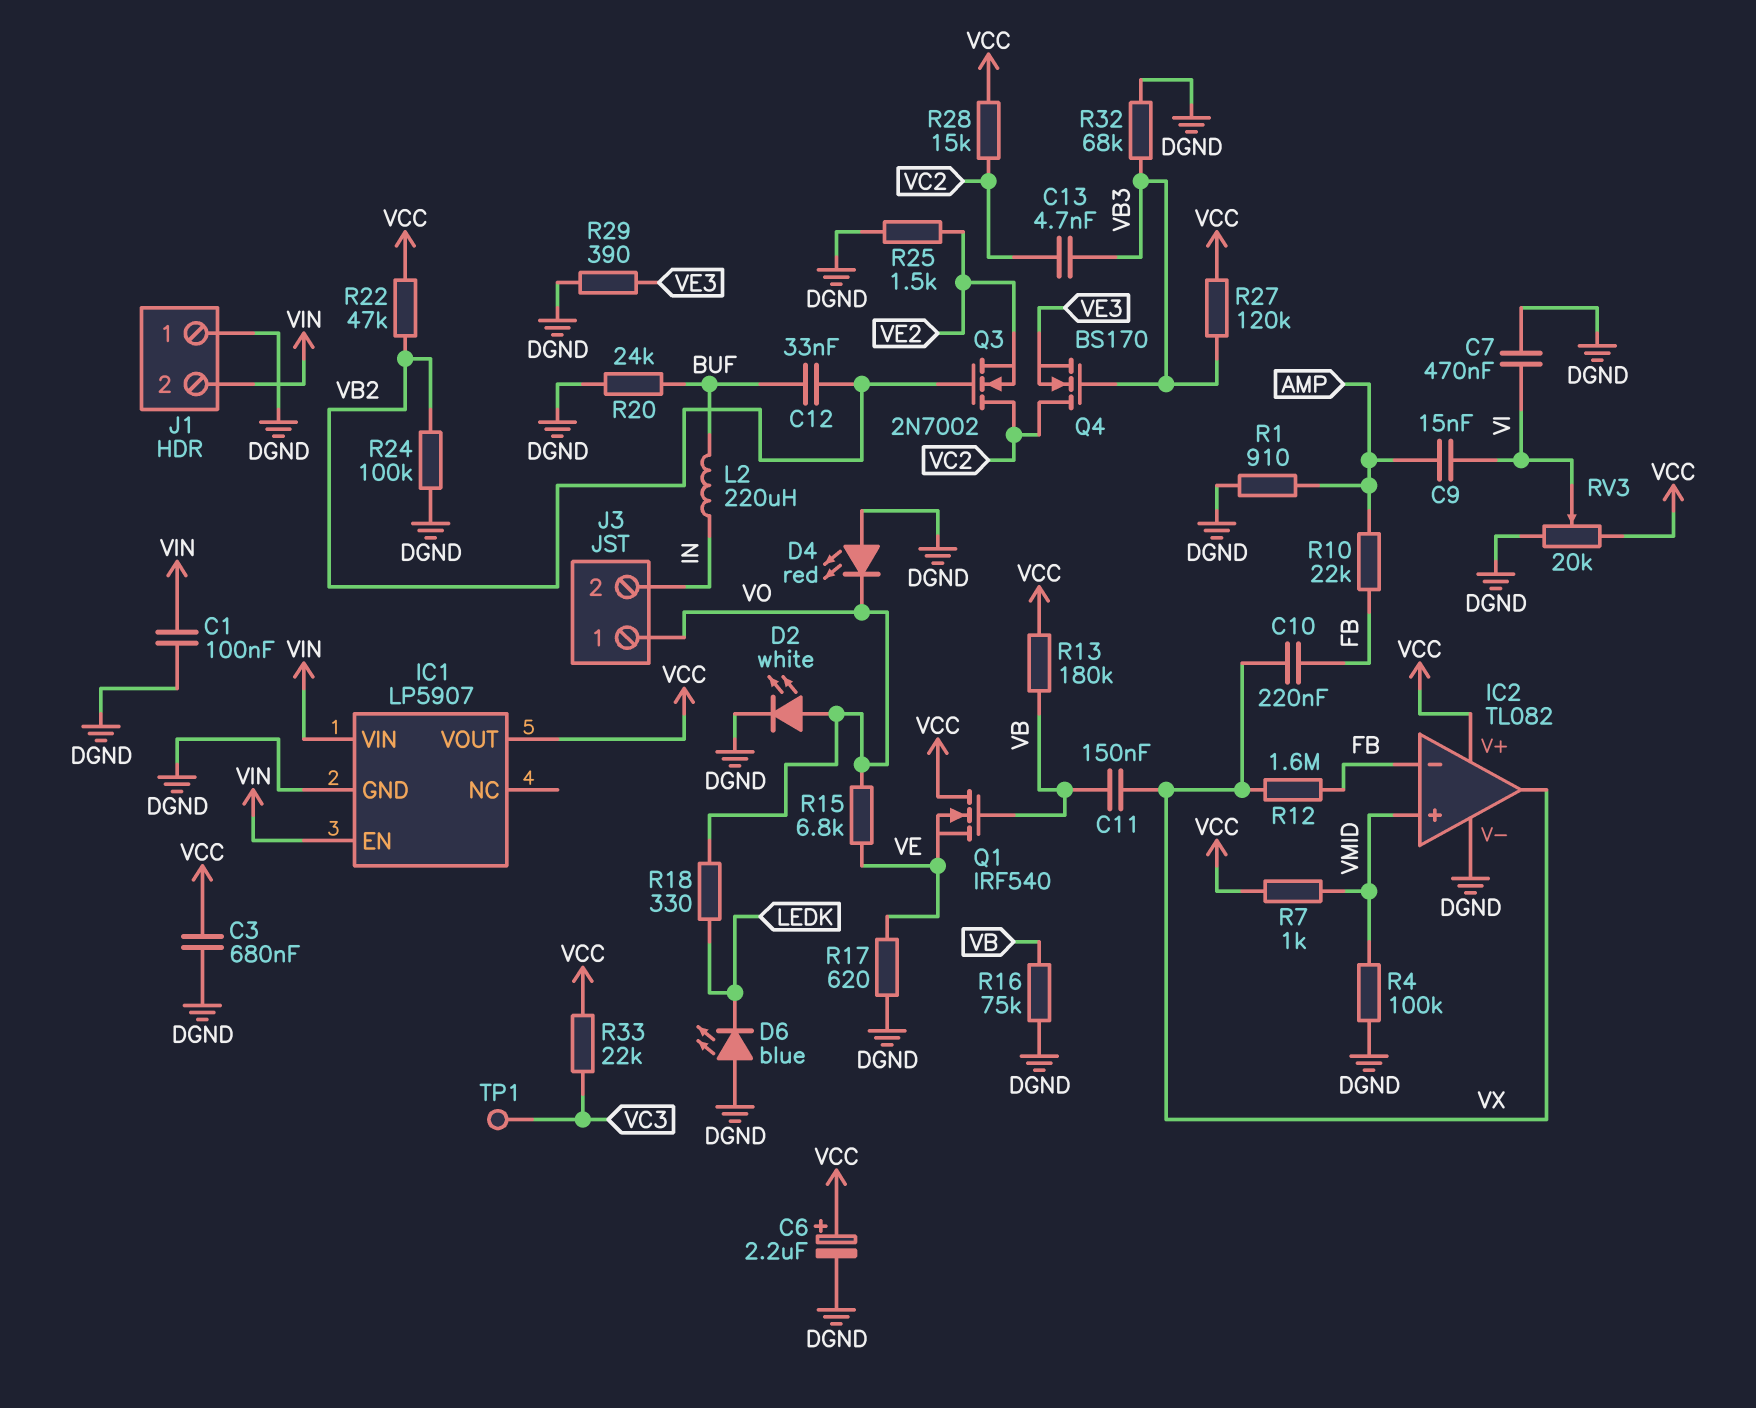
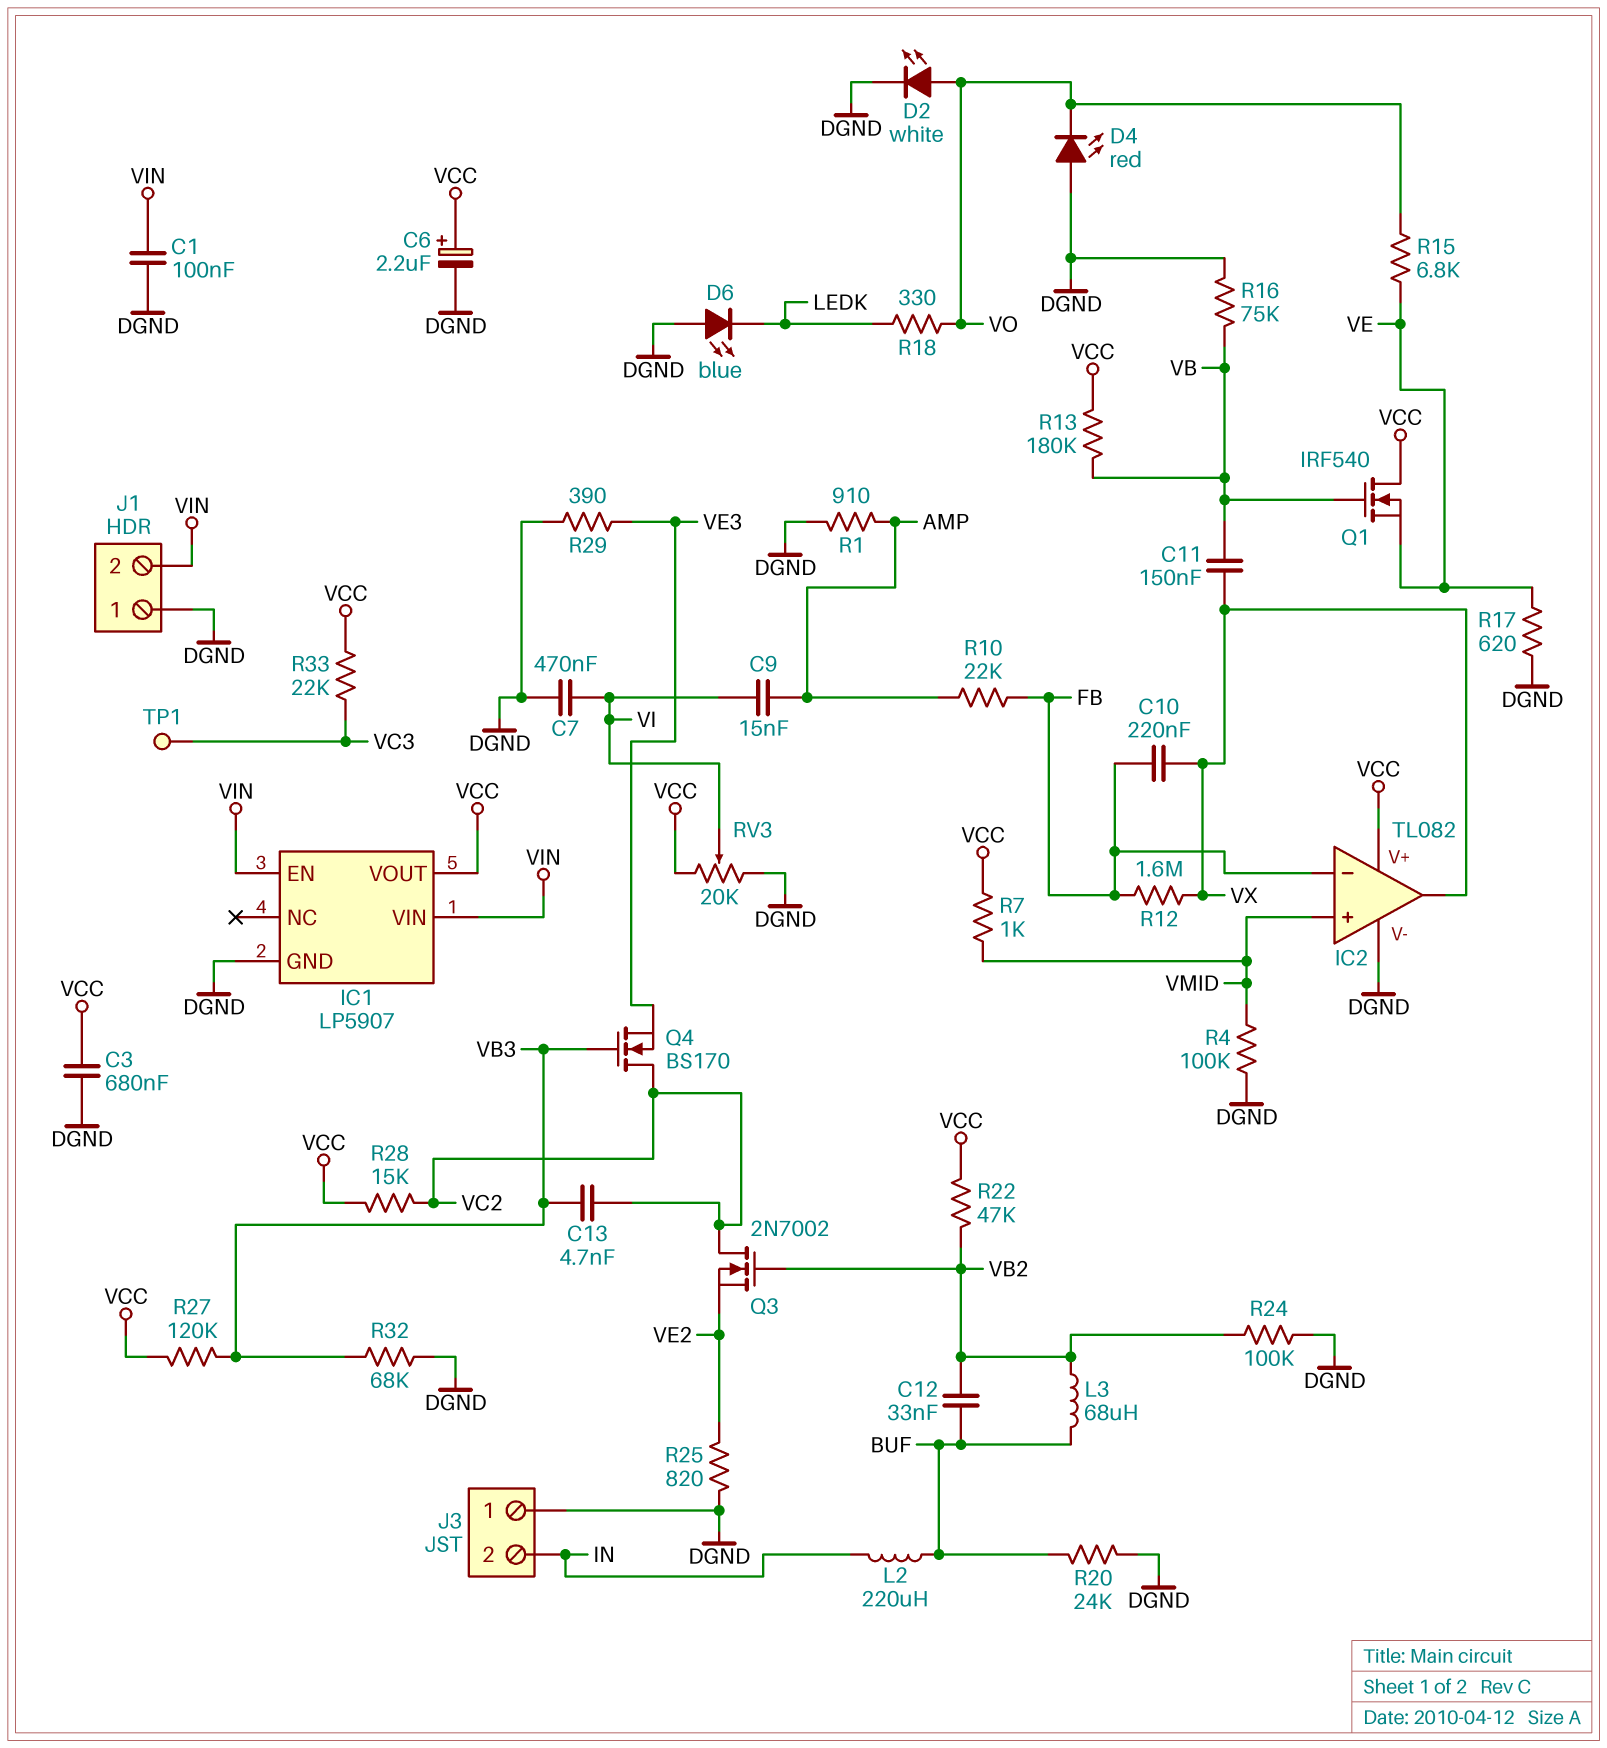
J3 pin 1: VO -> DGND
L3: none -> 68uH (BUF, VB2)
R25: 1.5k (DGND, VE2) -> 820 (DGND, VE2)

